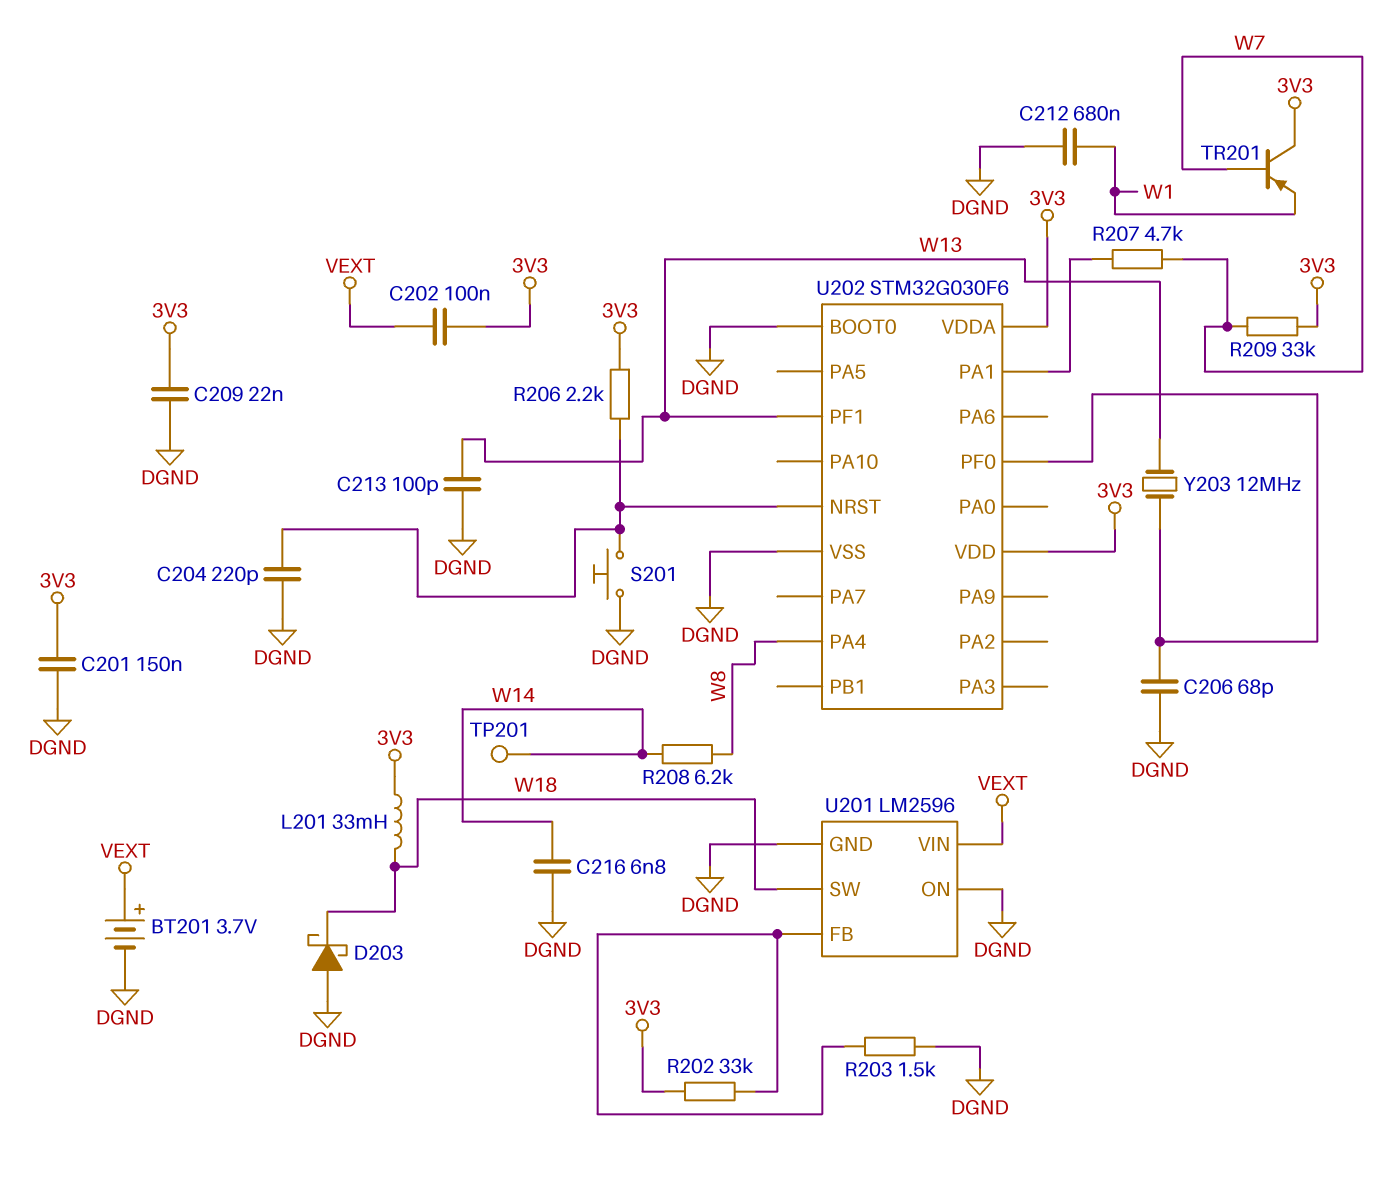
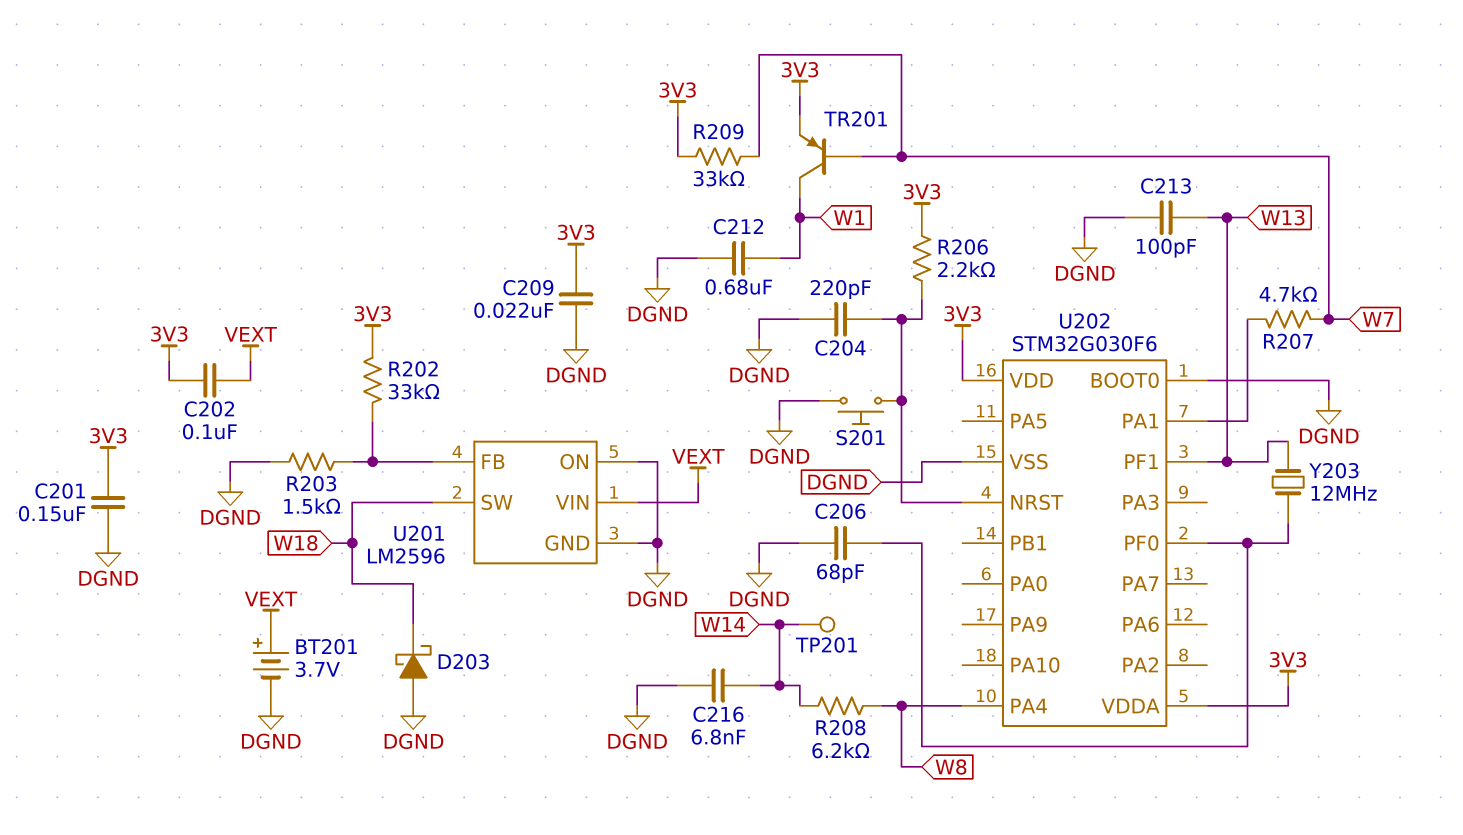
L201: 33mH (3V3, W18) -> none
TR201: PNP (B W7, C 3V3, E W1) -> PNP (B W7, C W1, E 3V3)

